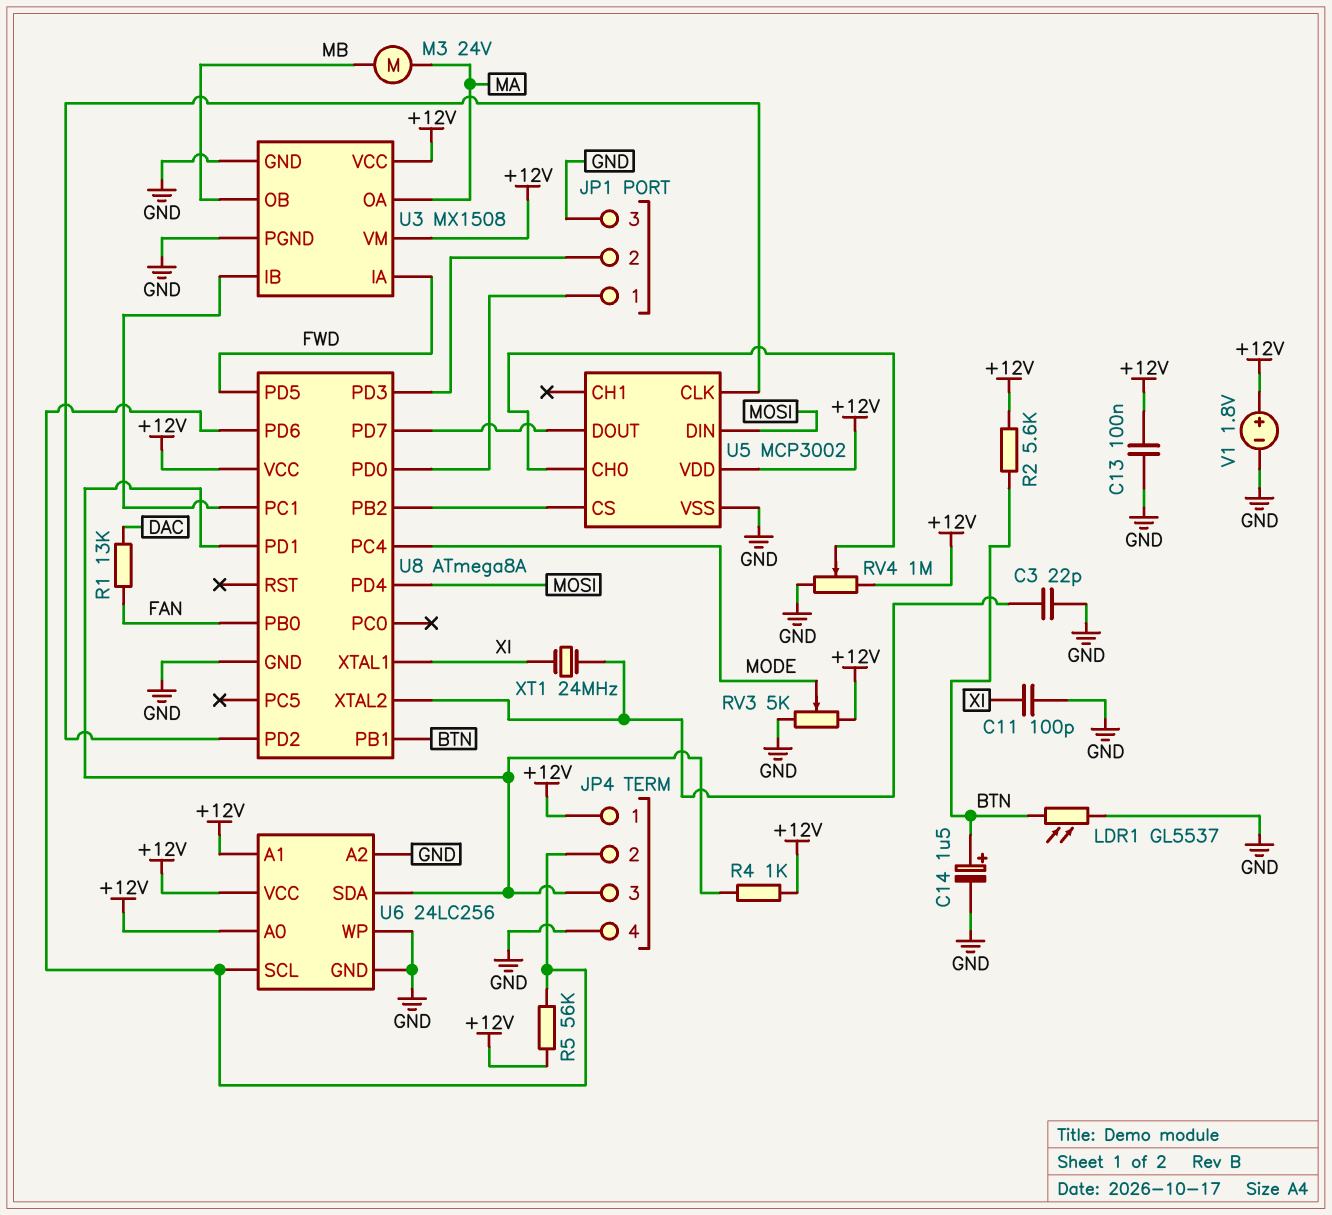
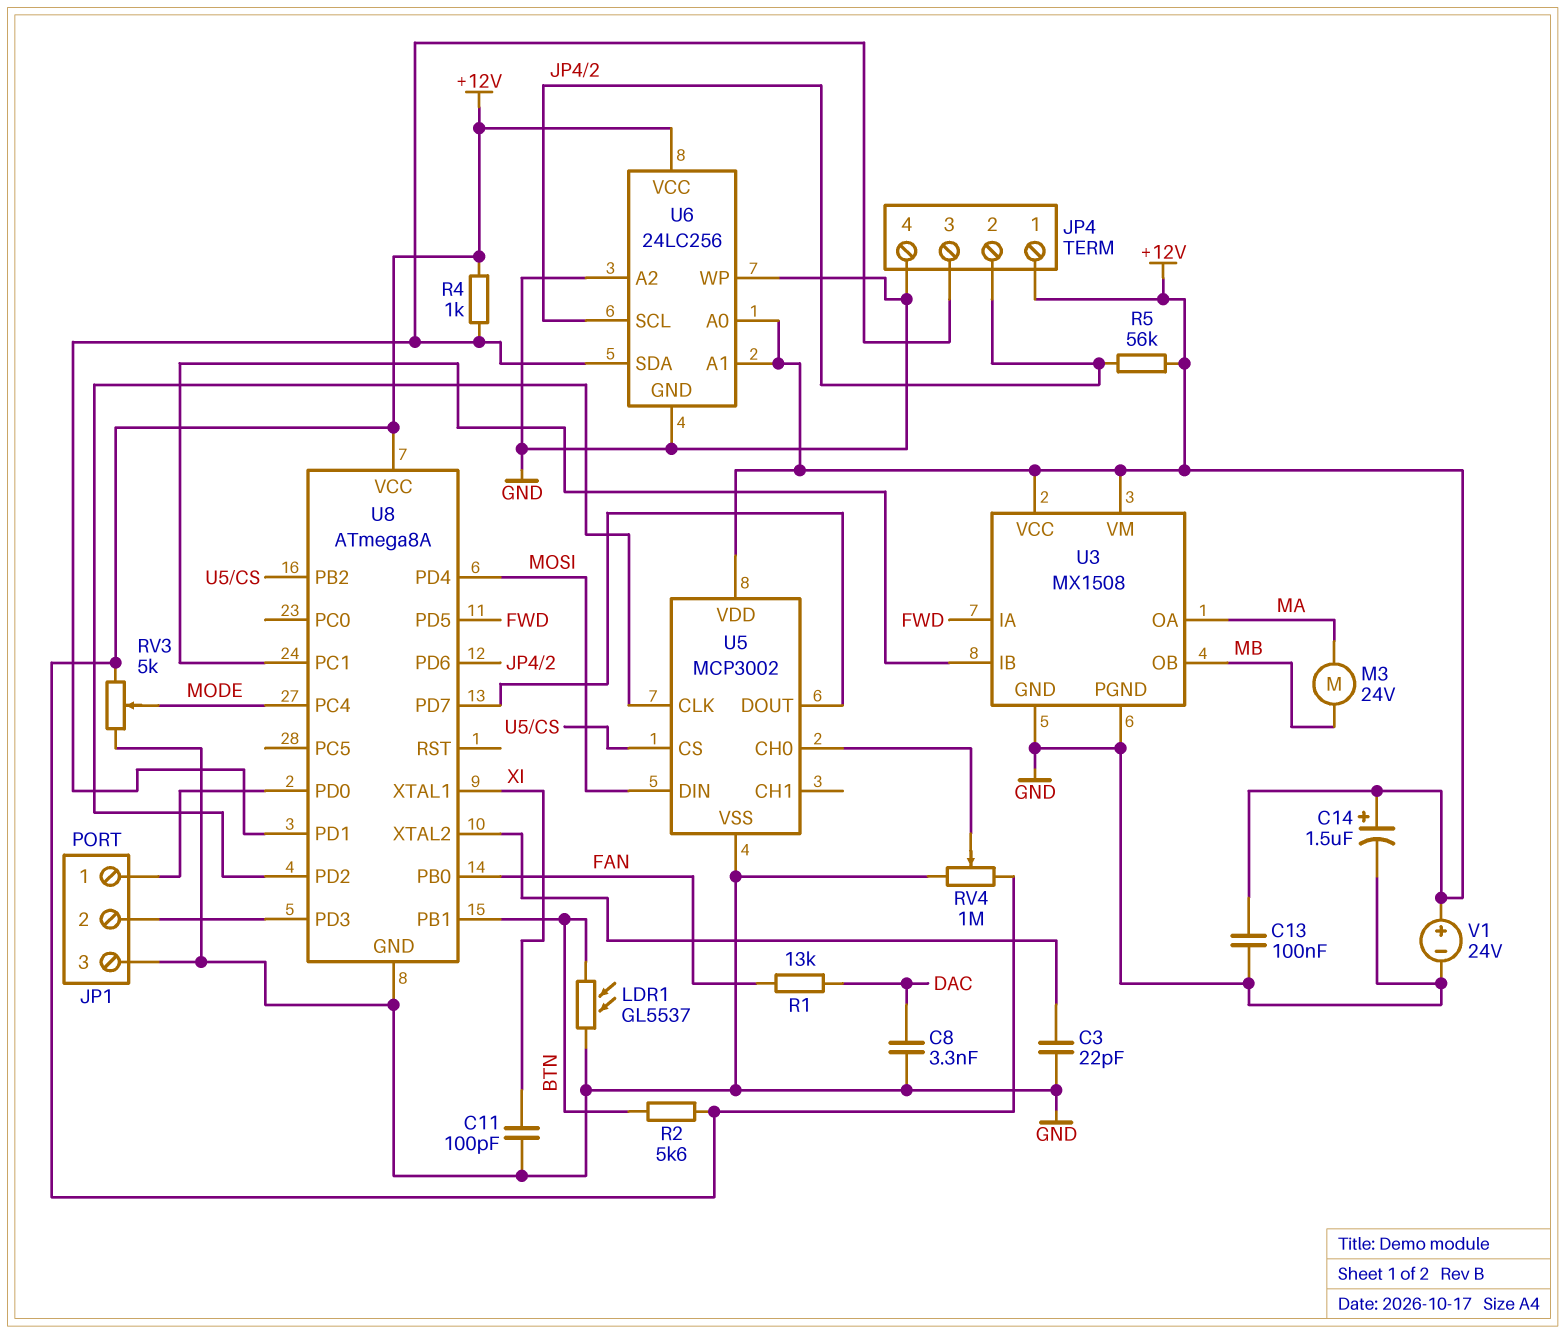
C8: none -> 3.3nF (DAC, GND)
C14: 1.5uF (plus BTN, minus GND) -> 1.5uF (plus +12V, minus GND)
V1: 1.8V (plus +12V, minus GND) -> 24V (plus +12V, minus GND)
XT1: 24MHz (U8/XTAL2, XI) -> none

